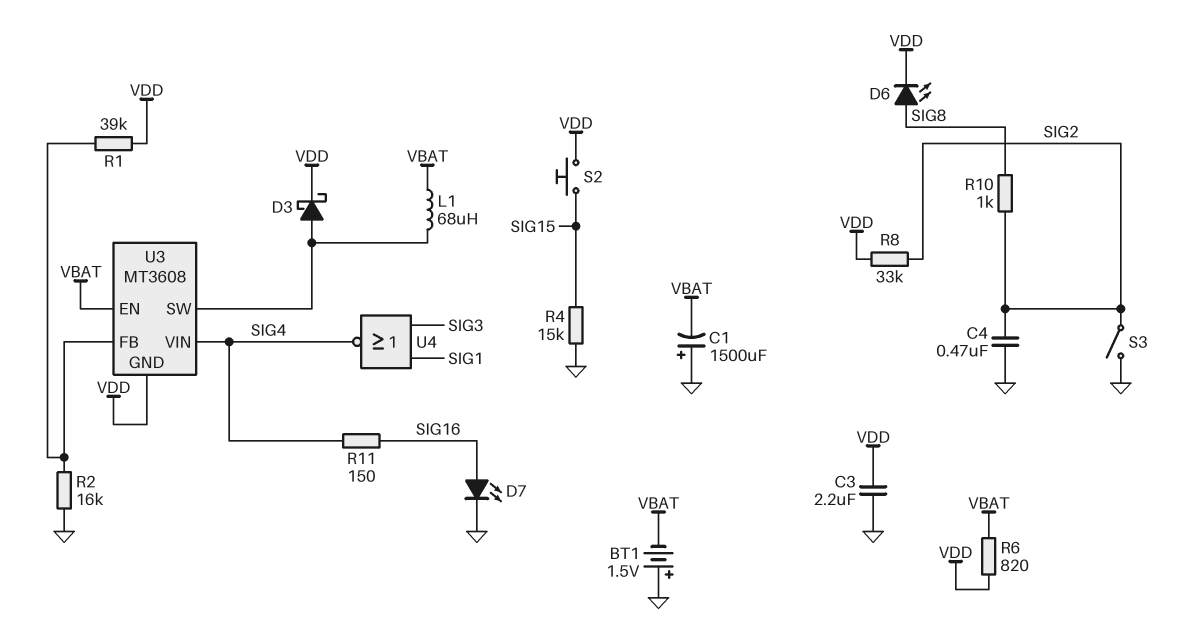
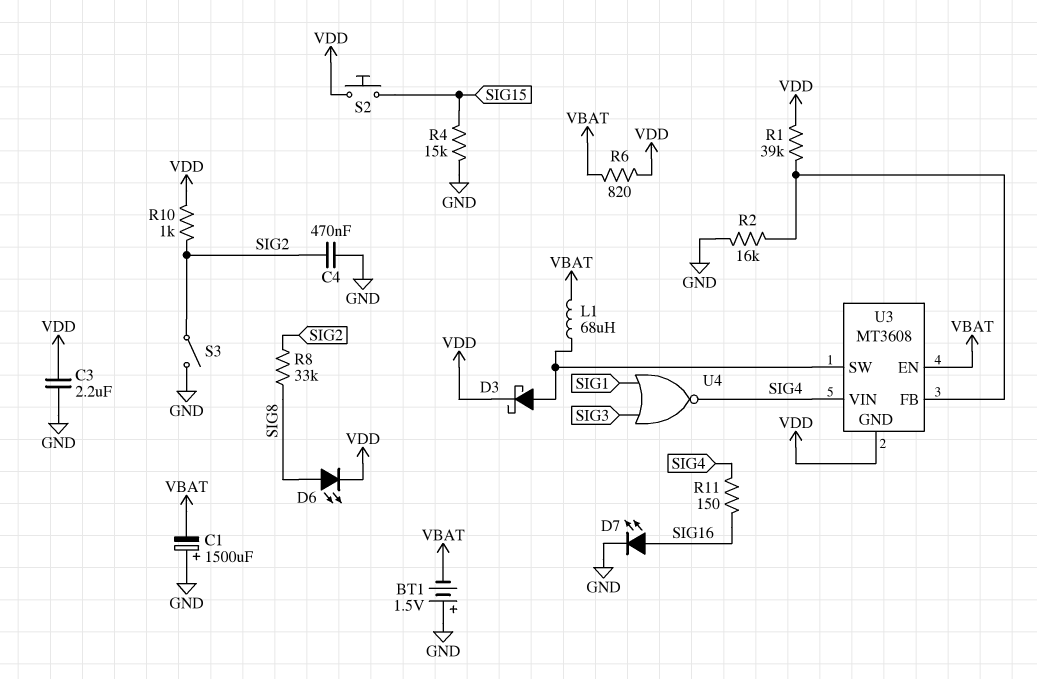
R8: 33k (SIG2, VDD) -> 33k (SIG2, SIG8)
R10: 1k (SIG2, SIG8) -> 1k (SIG2, VDD)

